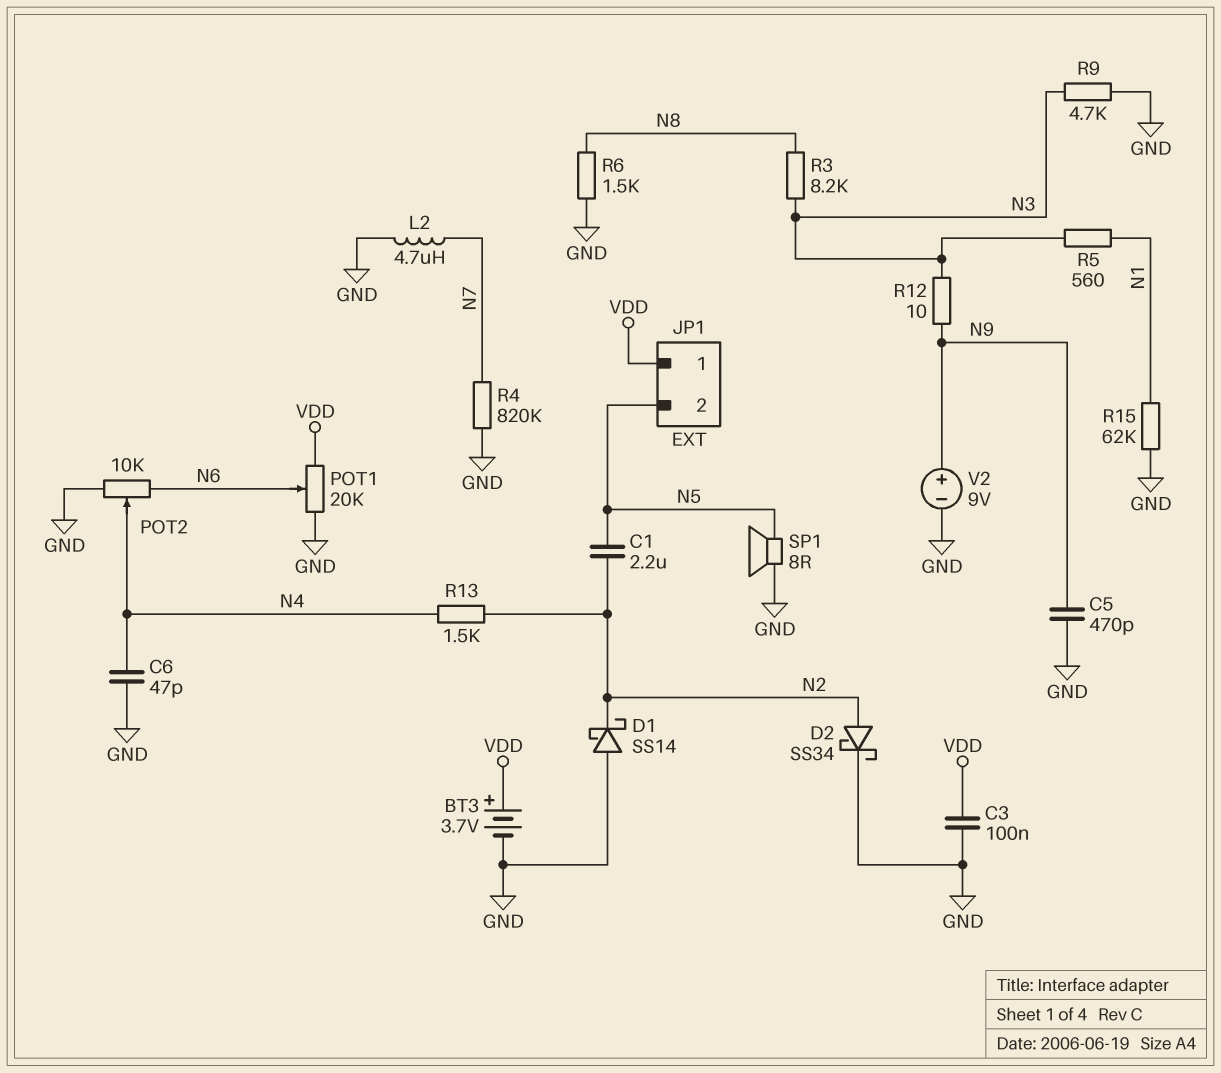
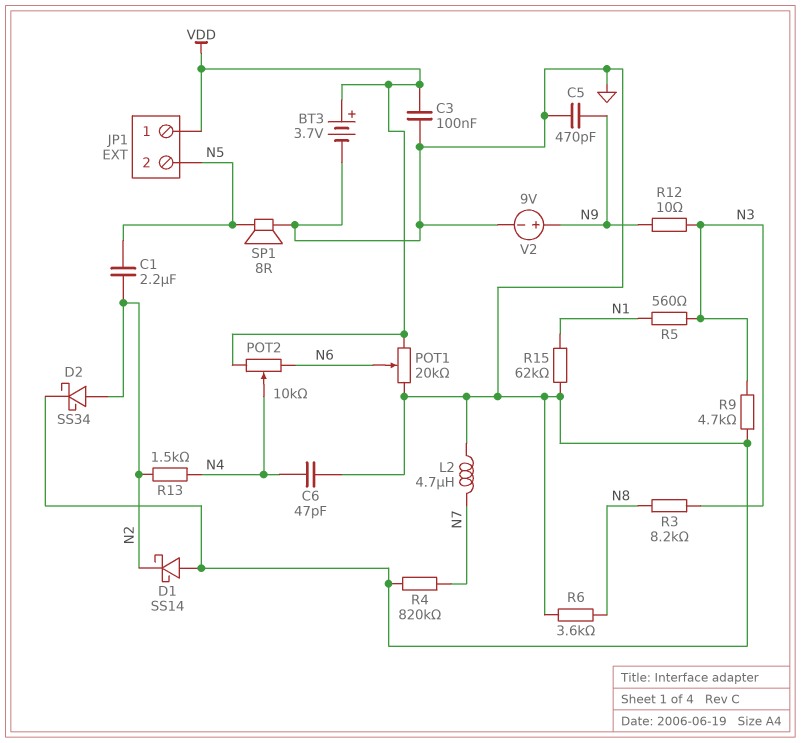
POT2: 10k (GND, N6, wiper N4) -> 10k (N6, VDD, wiper N4)
R6: 1.5k (GND, N8) -> 3.6k (GND, N8)

